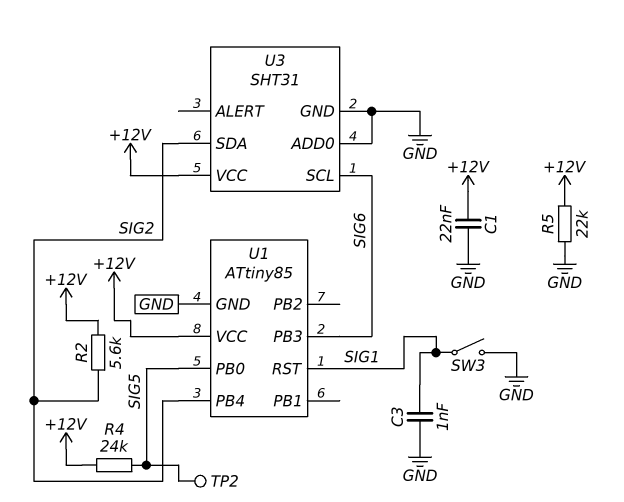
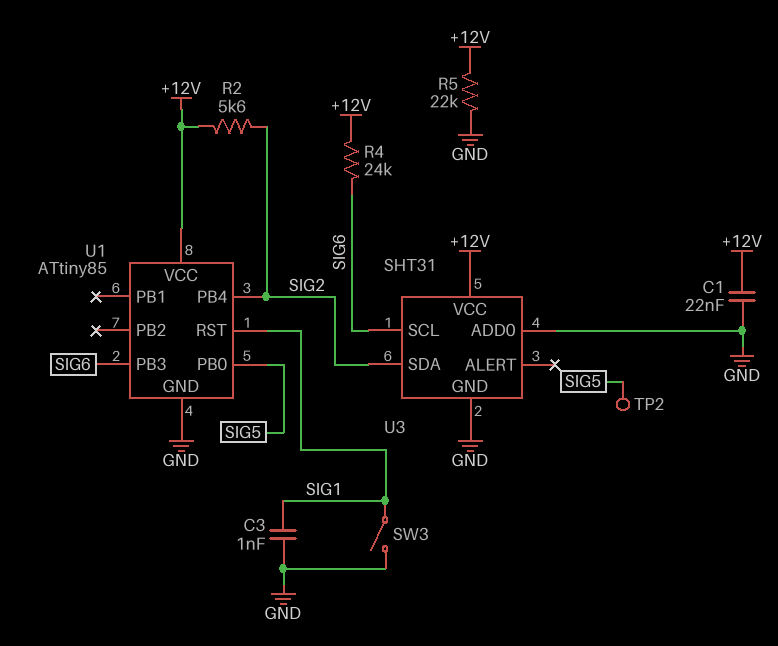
R4: 24k (+12V, SIG5) -> 24k (+12V, SIG6)

